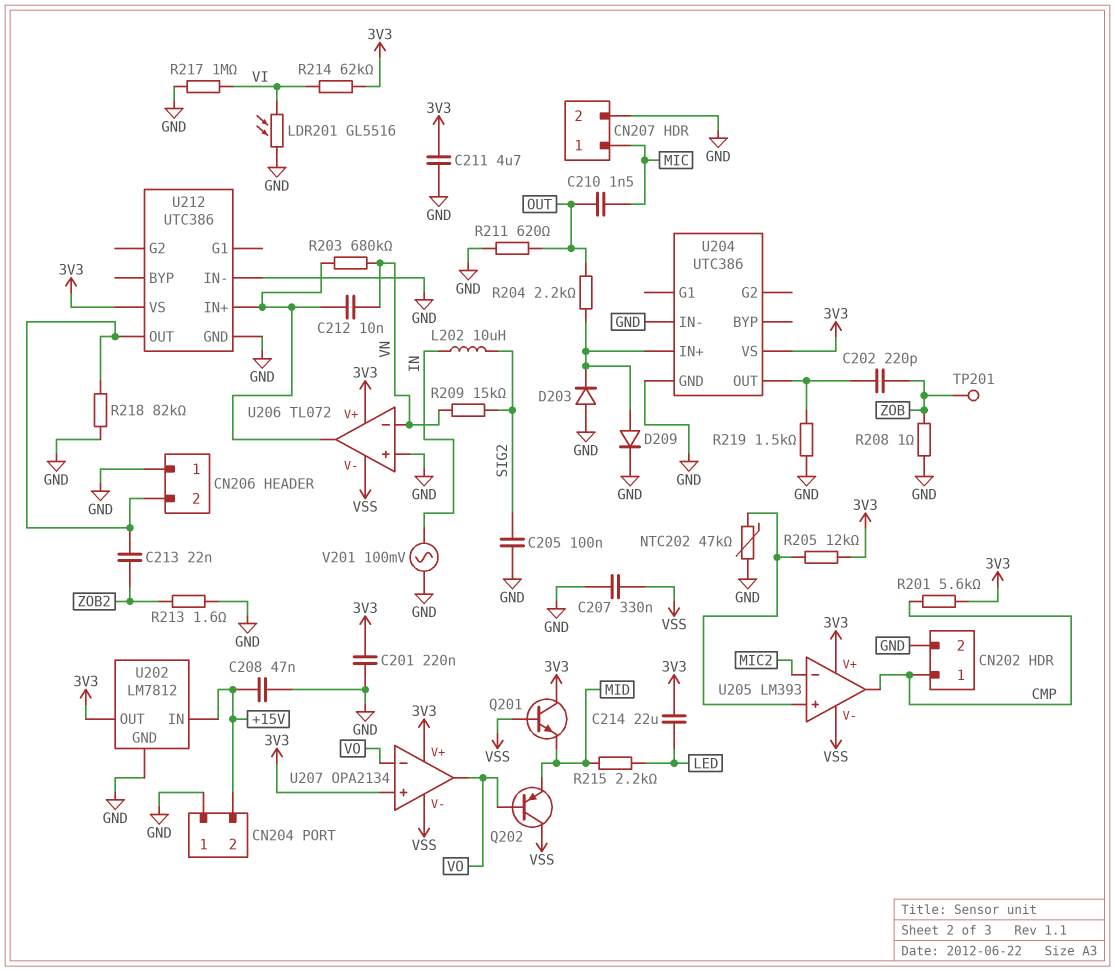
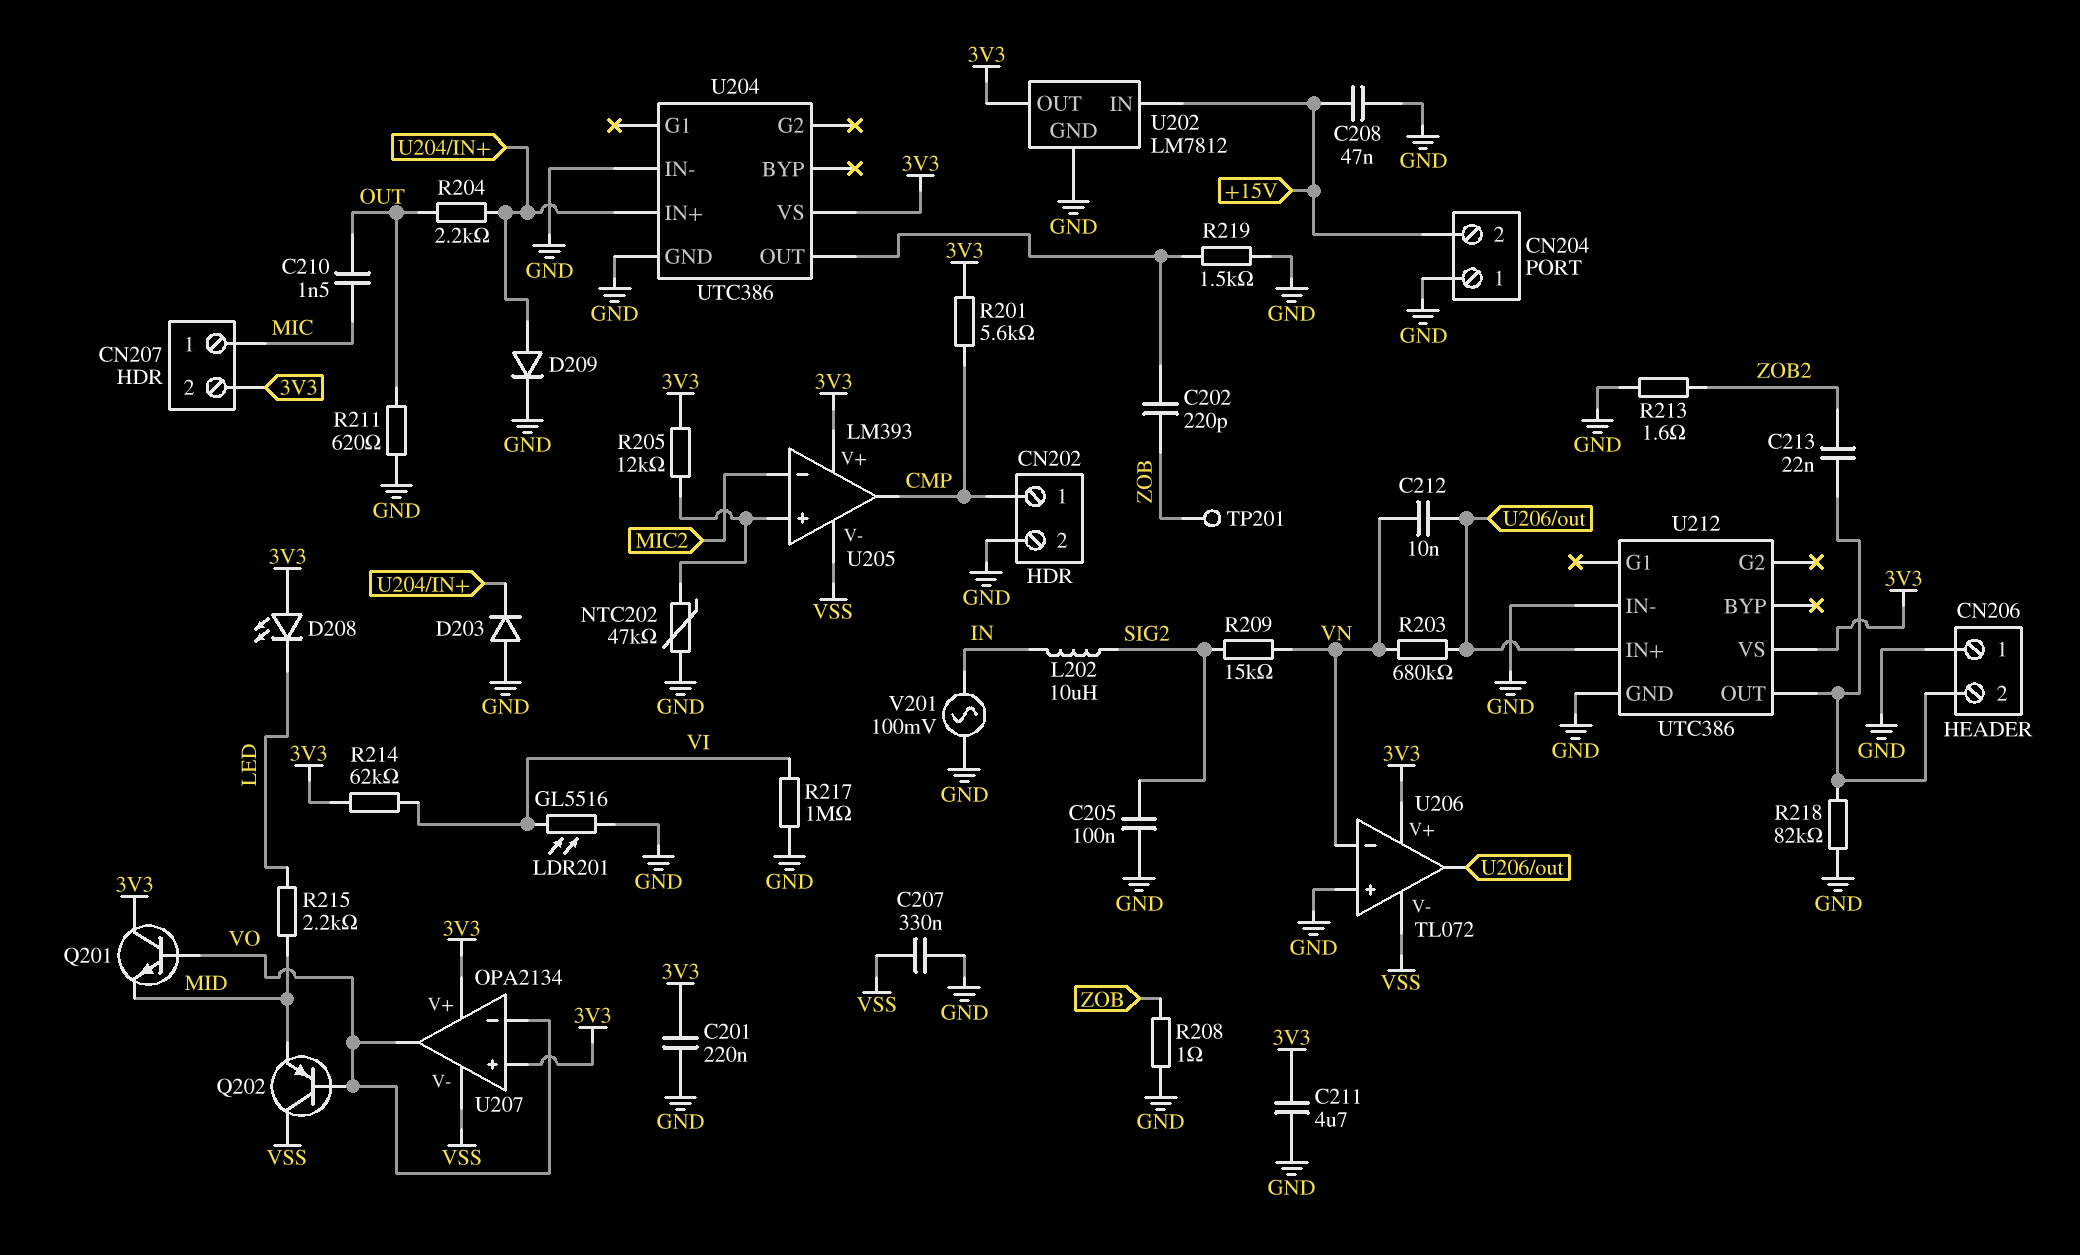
C214: 22uF (3V3, LED) -> none
CN207 pin 2: GND -> 3V3
D208: none -> LED (A 3V3, K LED)
Q201: NPN (B VSS, C 3V3, E MID) -> NPN (B VO, C 3V3, E MID)

